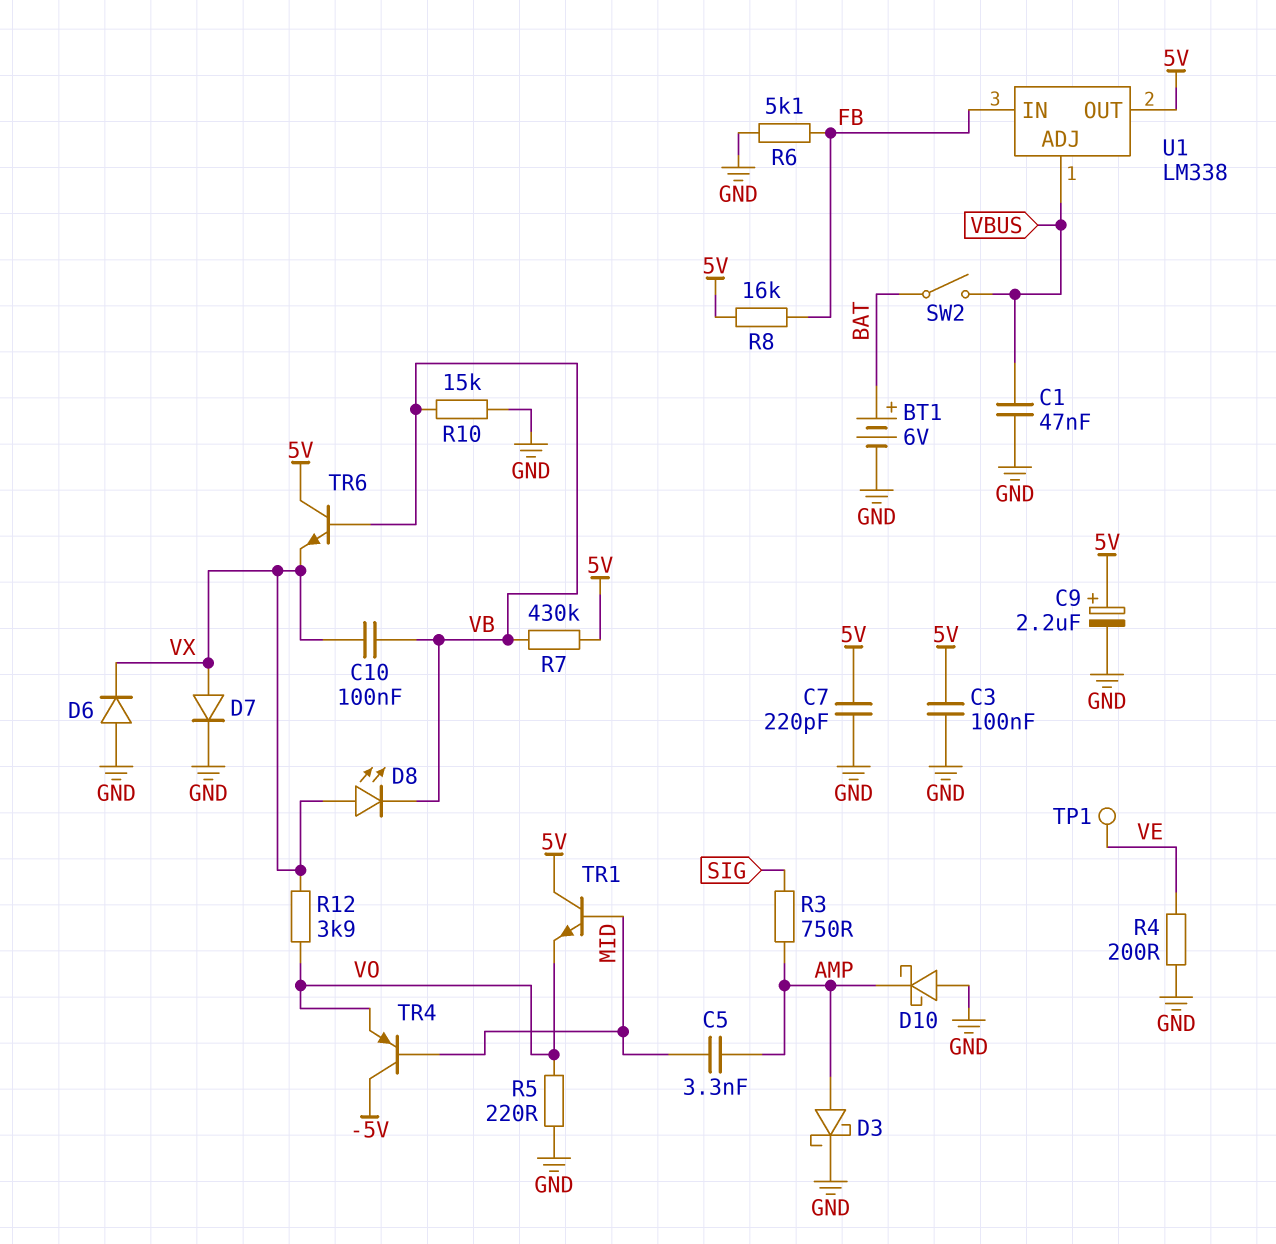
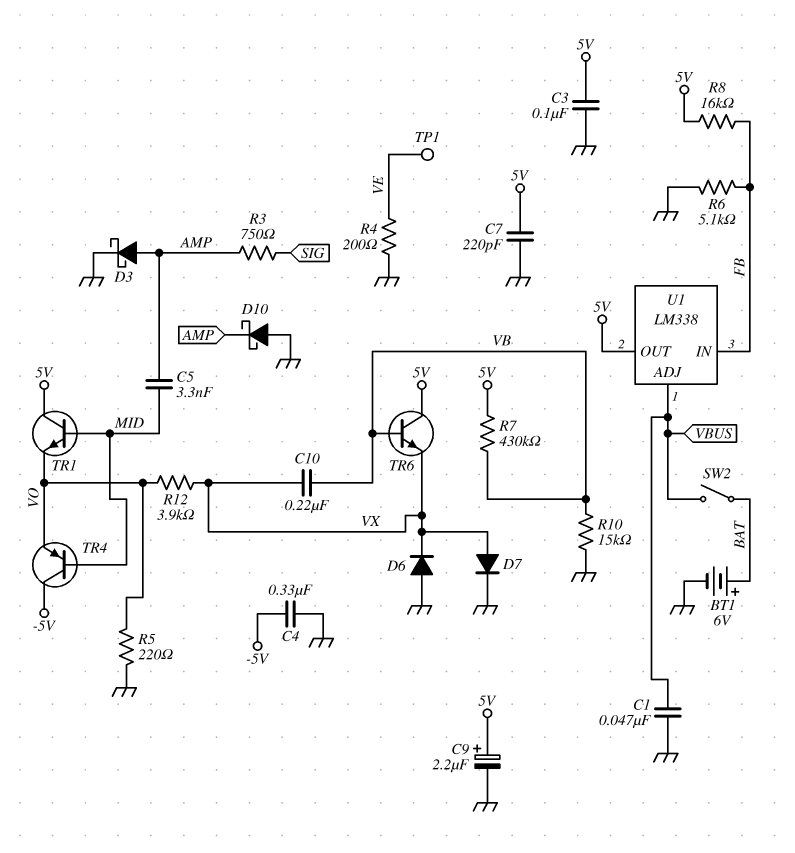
C4: none -> 330nF (-5V, GND)
C10: 100nF (VB, VX) -> 220nF (VB, VX)
D8: LED (A VX, K VB) -> none

